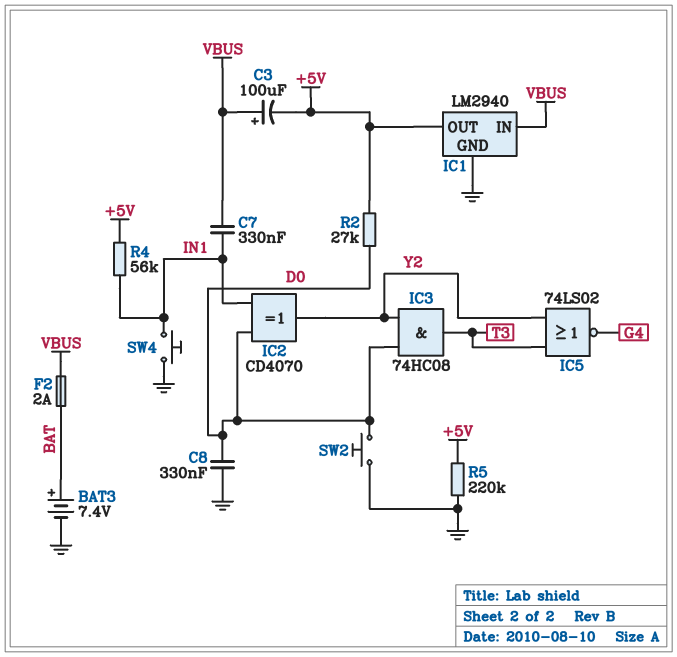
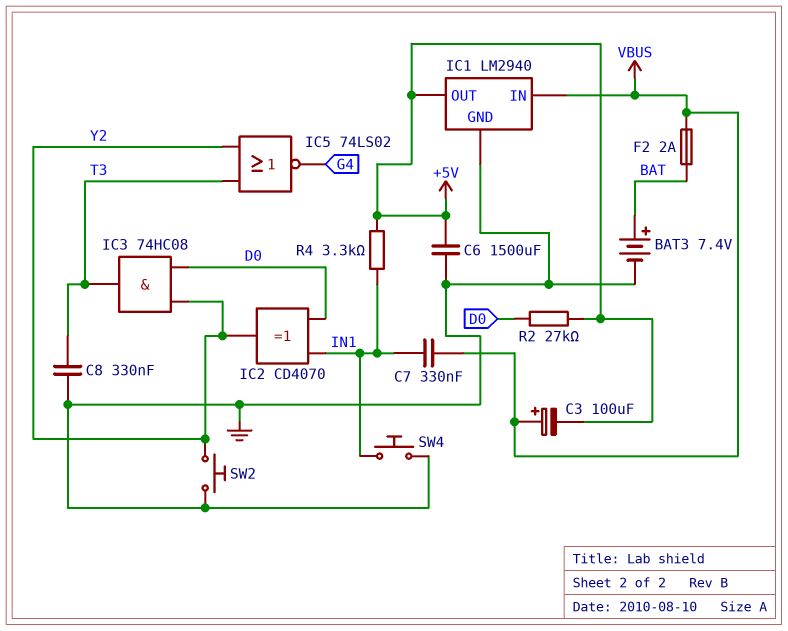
C6: none -> 1500uF (+5V, GND)
C8: 330nF (D0, GND) -> 330nF (GND, T3)
R4: 56k (+5V, IN1) -> 3.3k (+5V, IN1)
R5: 220k (+5V, GND) -> none
SW2: button (D0, GND) -> button (GND, Y2)

